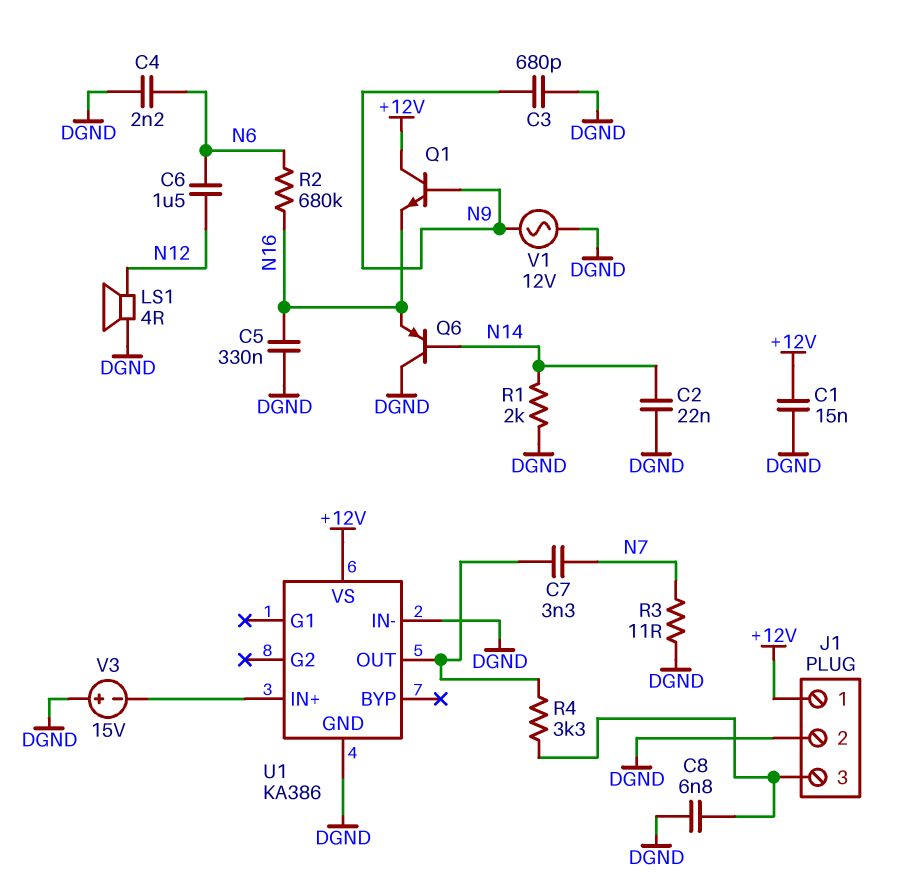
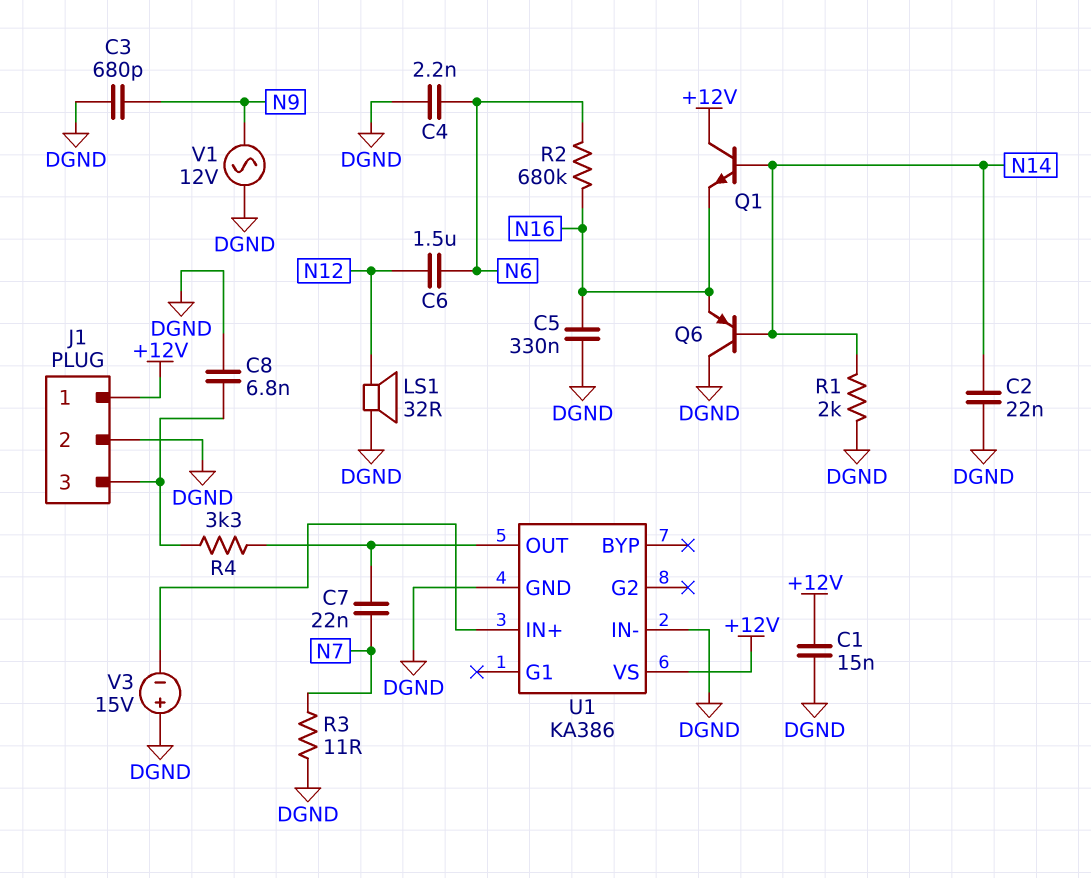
C7: 3.3nF (N7, U1/OUT) -> 22nF (N7, U1/OUT)
LS1: speaker 4R (DGND, N12) -> speaker 32R (DGND, N12)
Q1: NPN (B N9, C +12V, E N16) -> NPN (B N14, C +12V, E N16)

